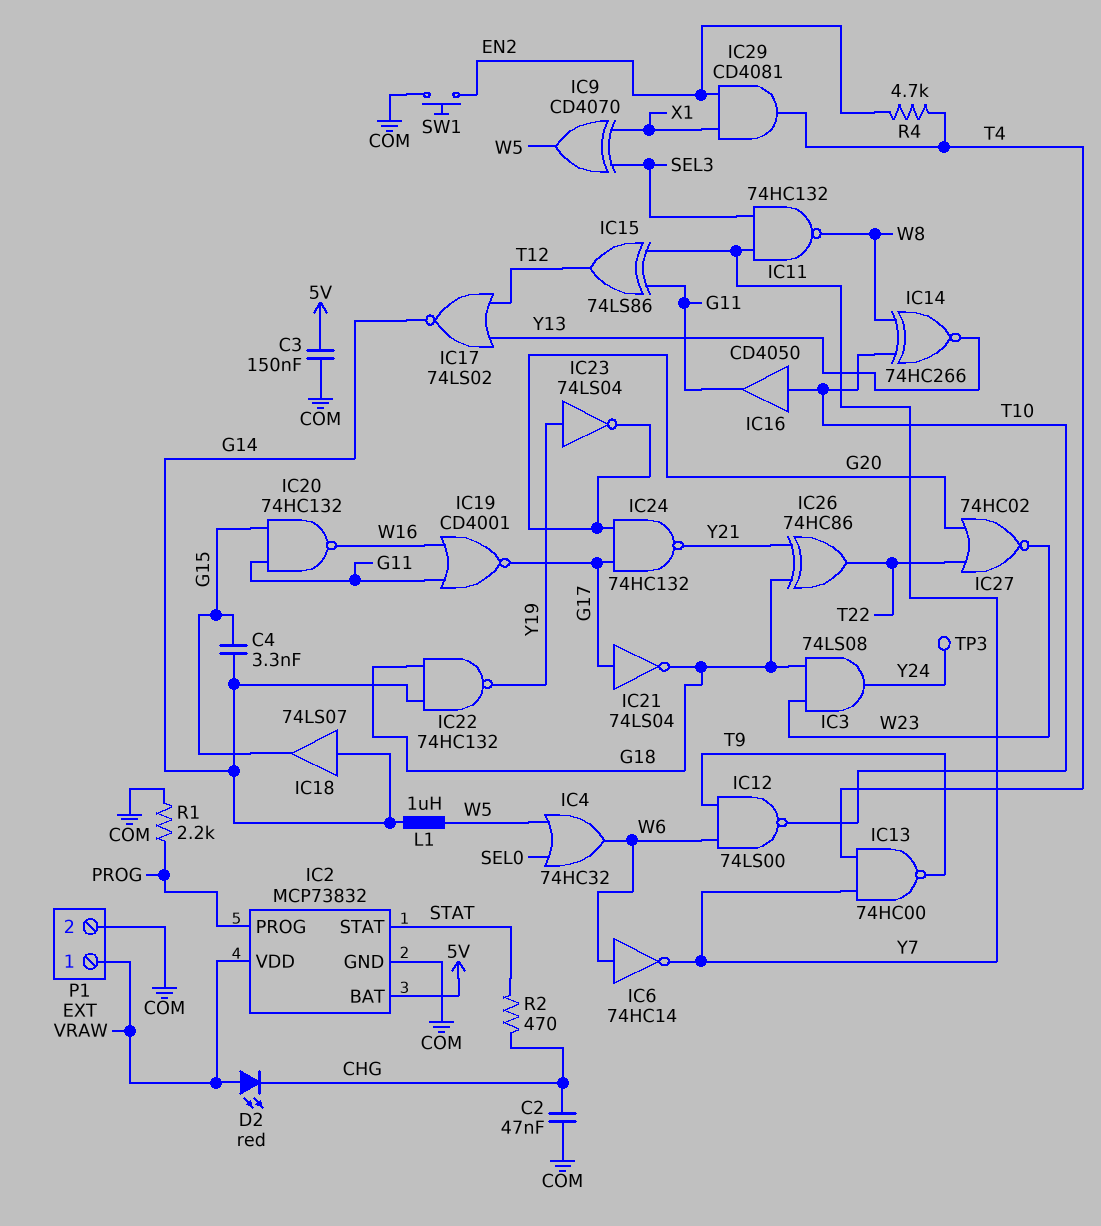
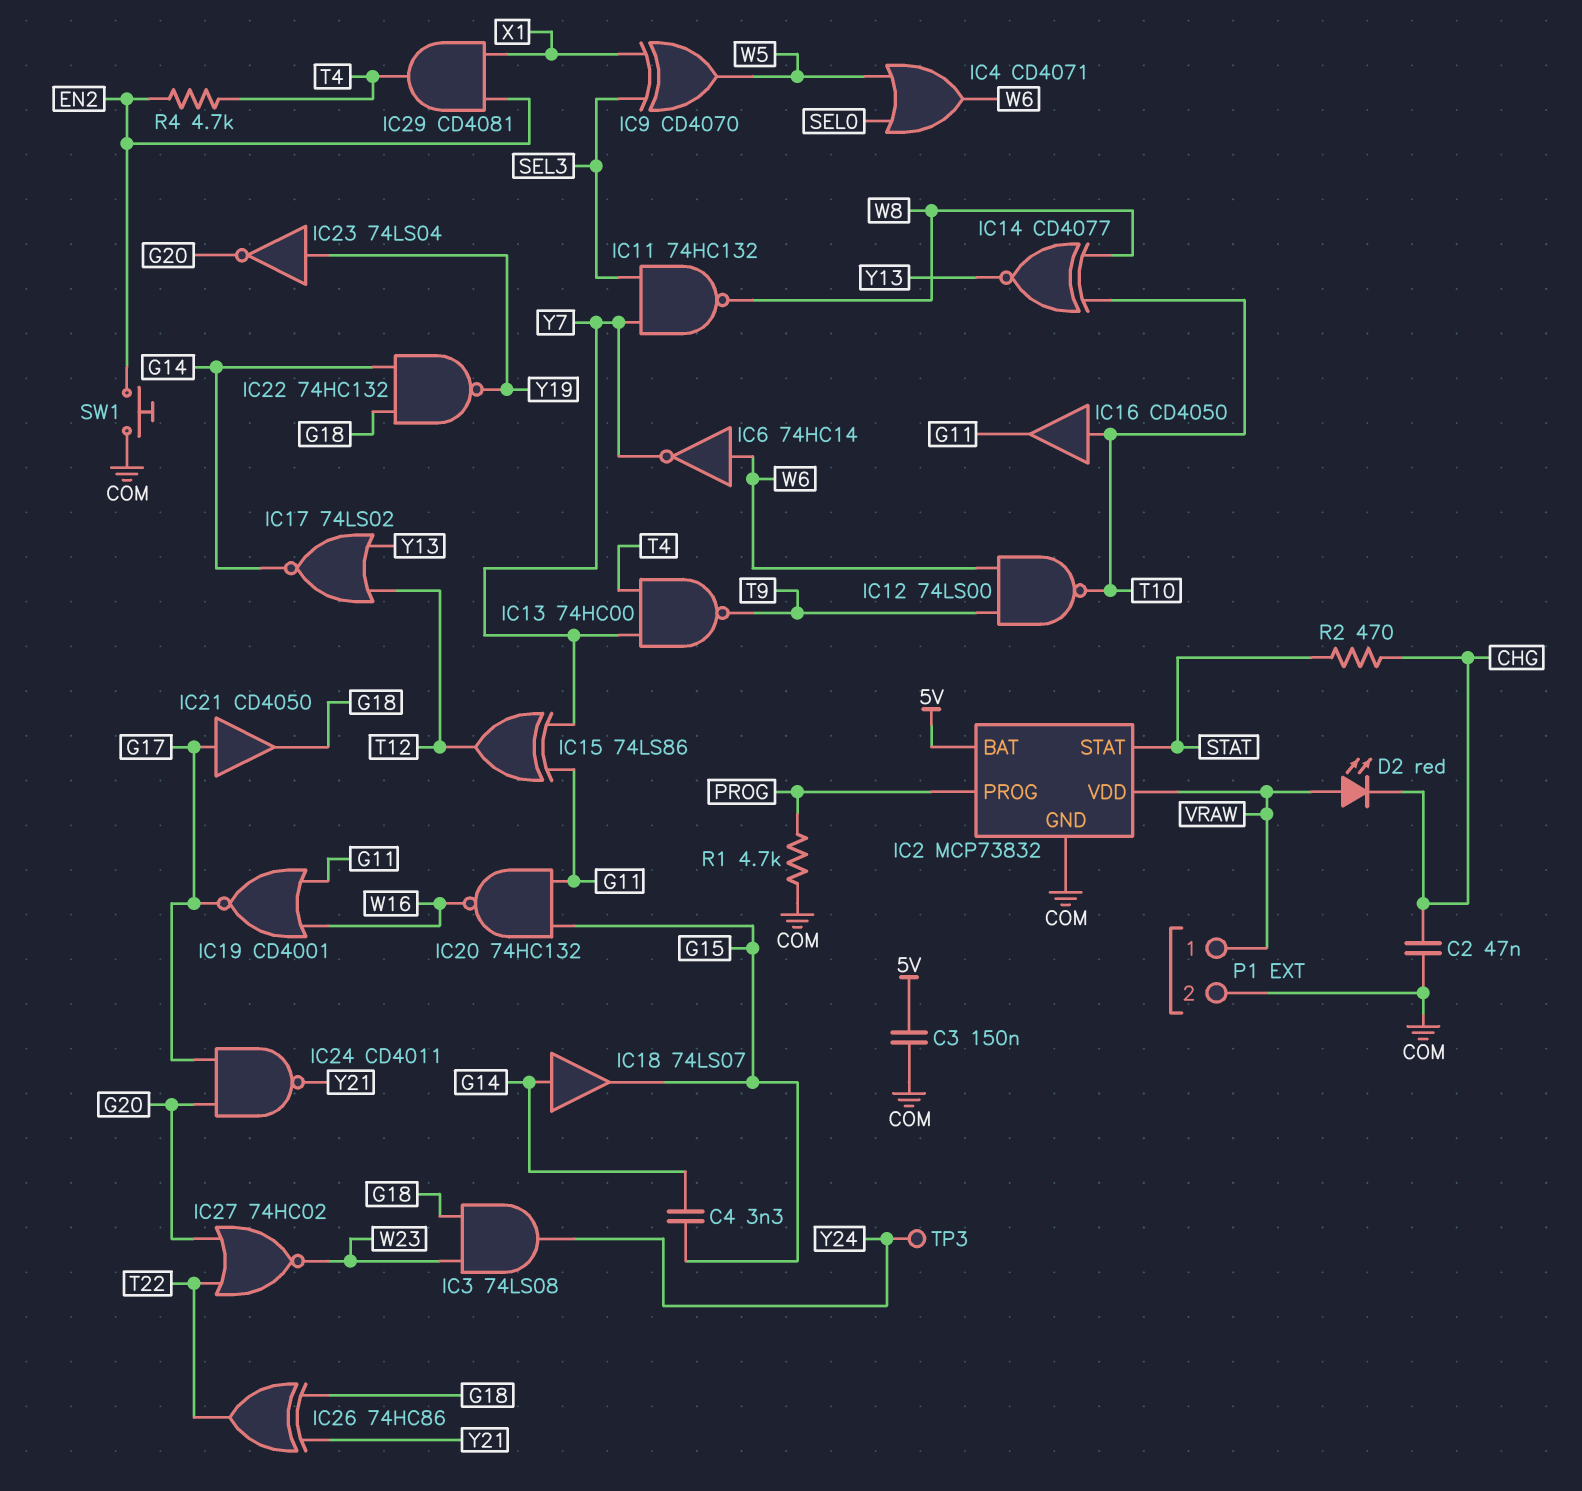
IC4: OR 74HC32 (in SEL0, in W5, out W6) -> OR CD4071 (in SEL0, in W5, out W6)
IC14: XNOR 74HC266 (in T10, in W8, out Y13) -> XNOR CD4077 (in T10, in W8, out Y13)
IC21: NOT 74LS04 (in G17, out G18) -> buffer CD4050 (in G17, out G18)
IC24: NAND 74HC132 (in G17, in G20, out Y21) -> NAND CD4011 (in G17, in G20, out Y21)
L1: 1uH (G14, W5) -> none
R1: 2.2k (COM, PROG) -> 4.7k (COM, PROG)

